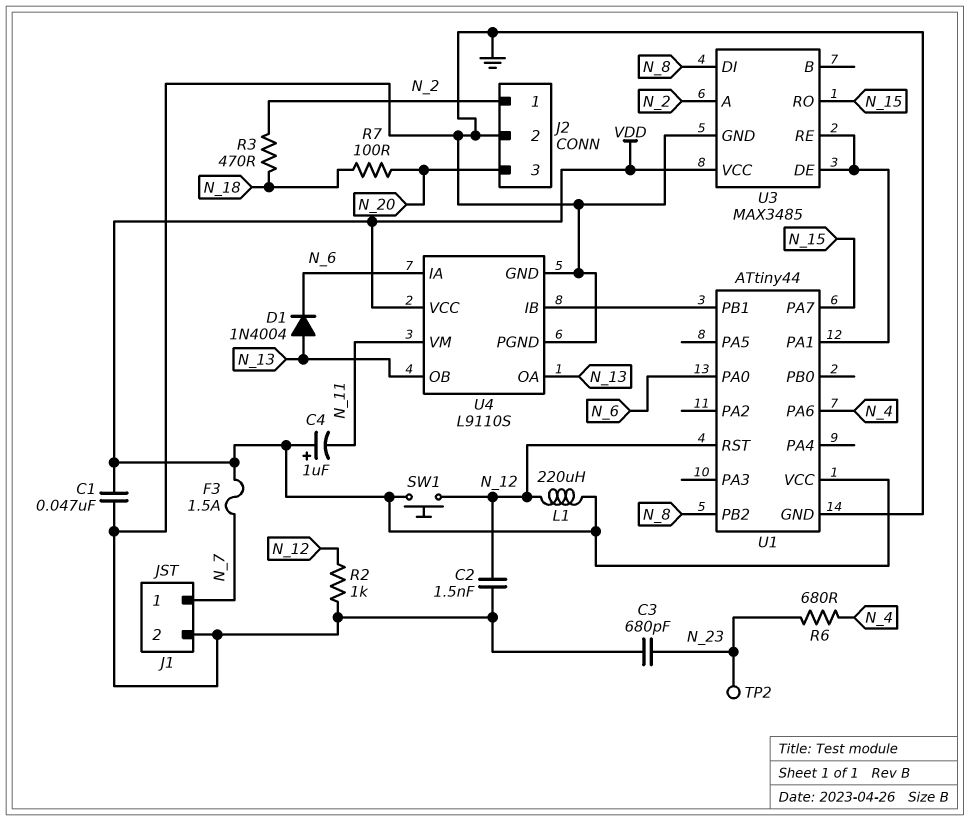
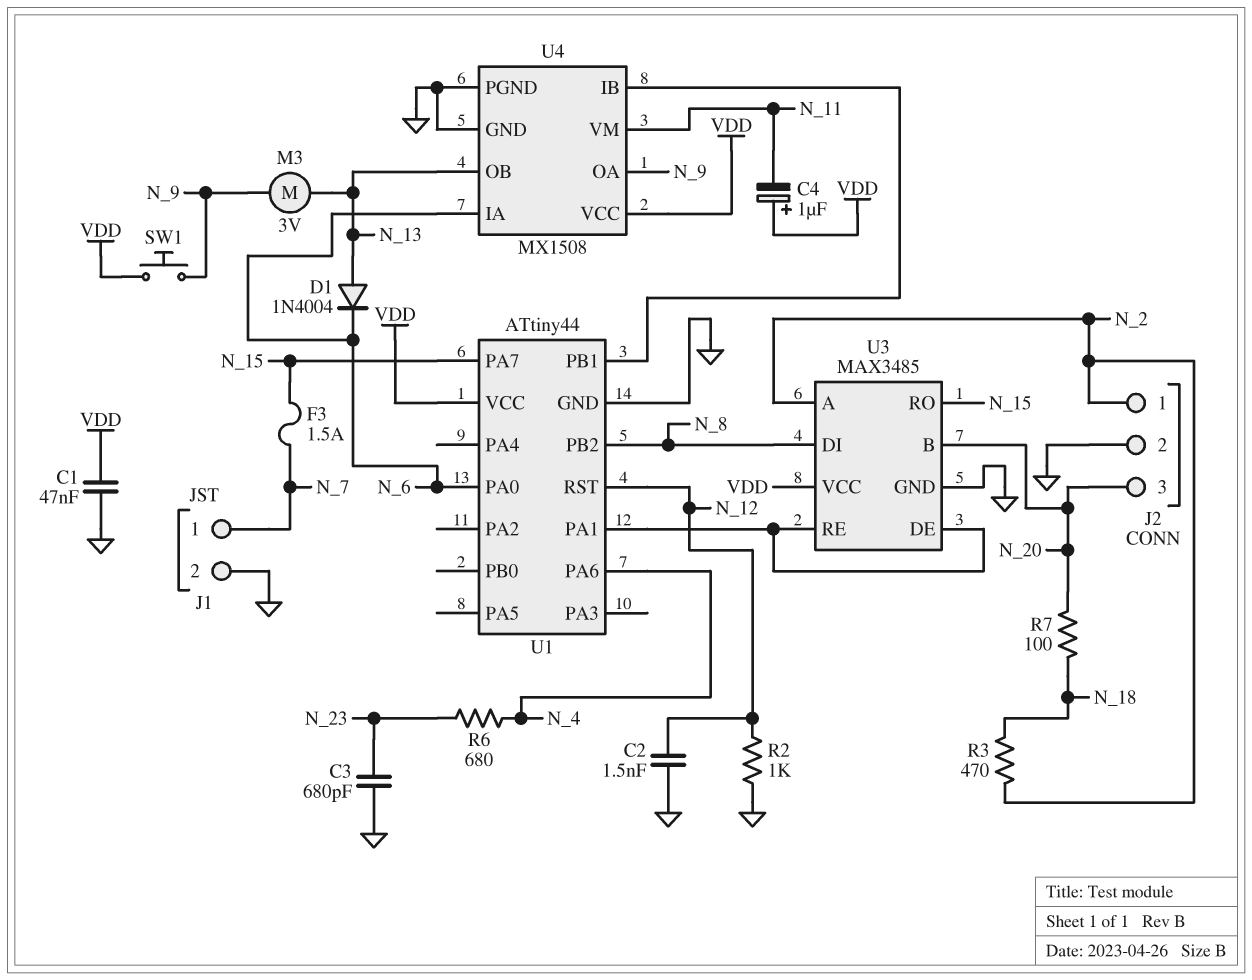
F3: 1.5A (N_7, VDD) -> 1.5A (N_7, N_15)
L1: 220uH (N_12, VDD) -> none
M3: none -> motor 3V (N_9, N_13)
SW1: button (N_12, VDD) -> button (N_9, VDD)
TP2: test point (N_23) -> none
U3 pin B: none -> N_20
U4: L9110S -> MX1508
U4 pin OA: N_13 -> N_9

